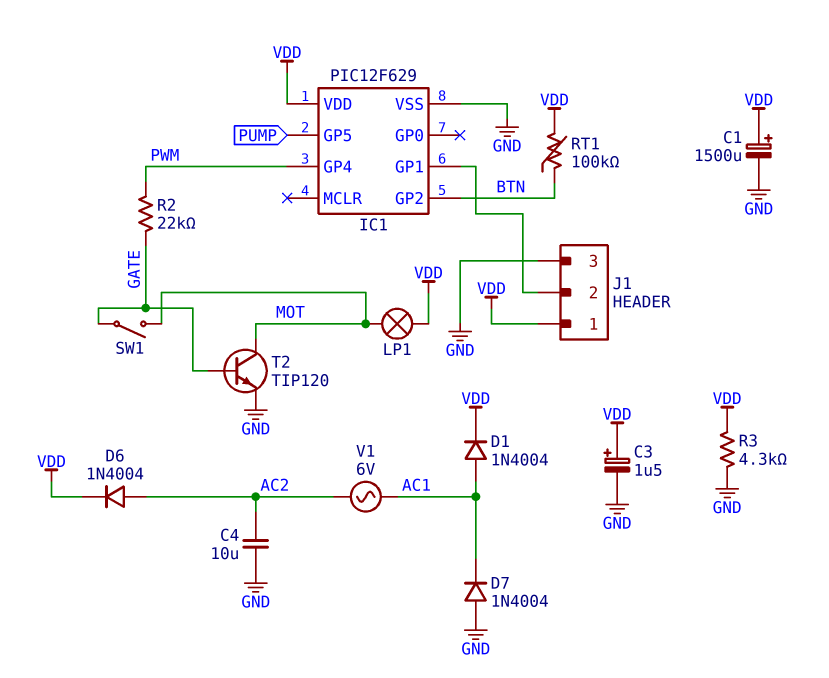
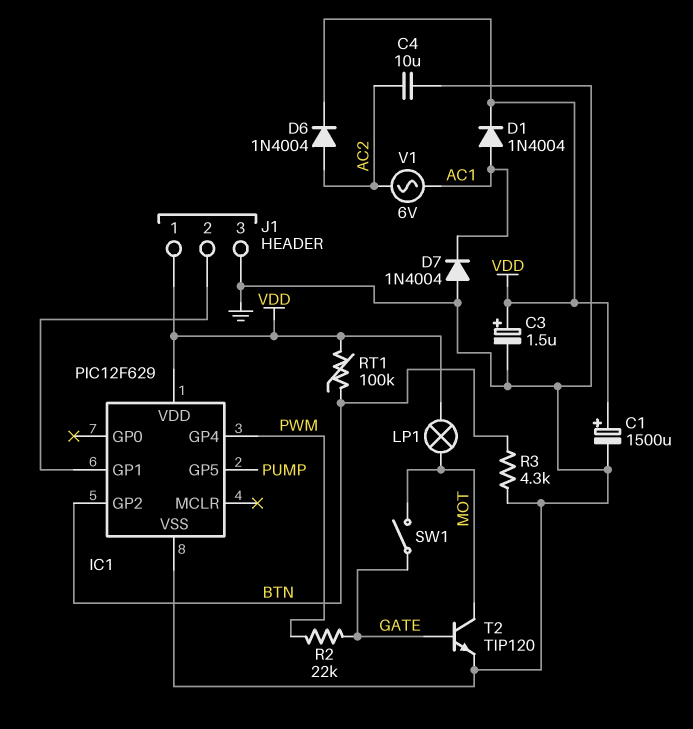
R3: 4.3k (GND, VDD) -> 4.3k (BTN, GND)

